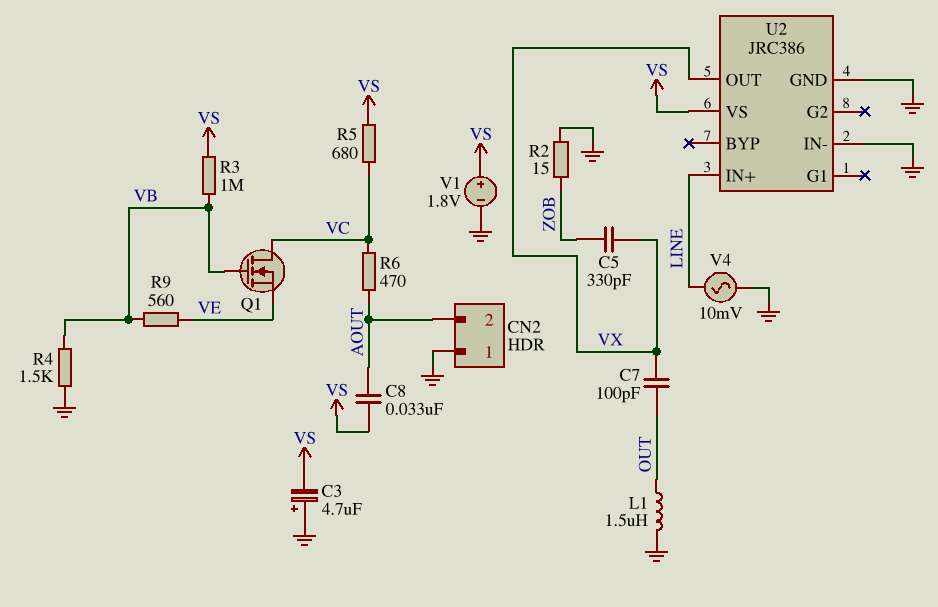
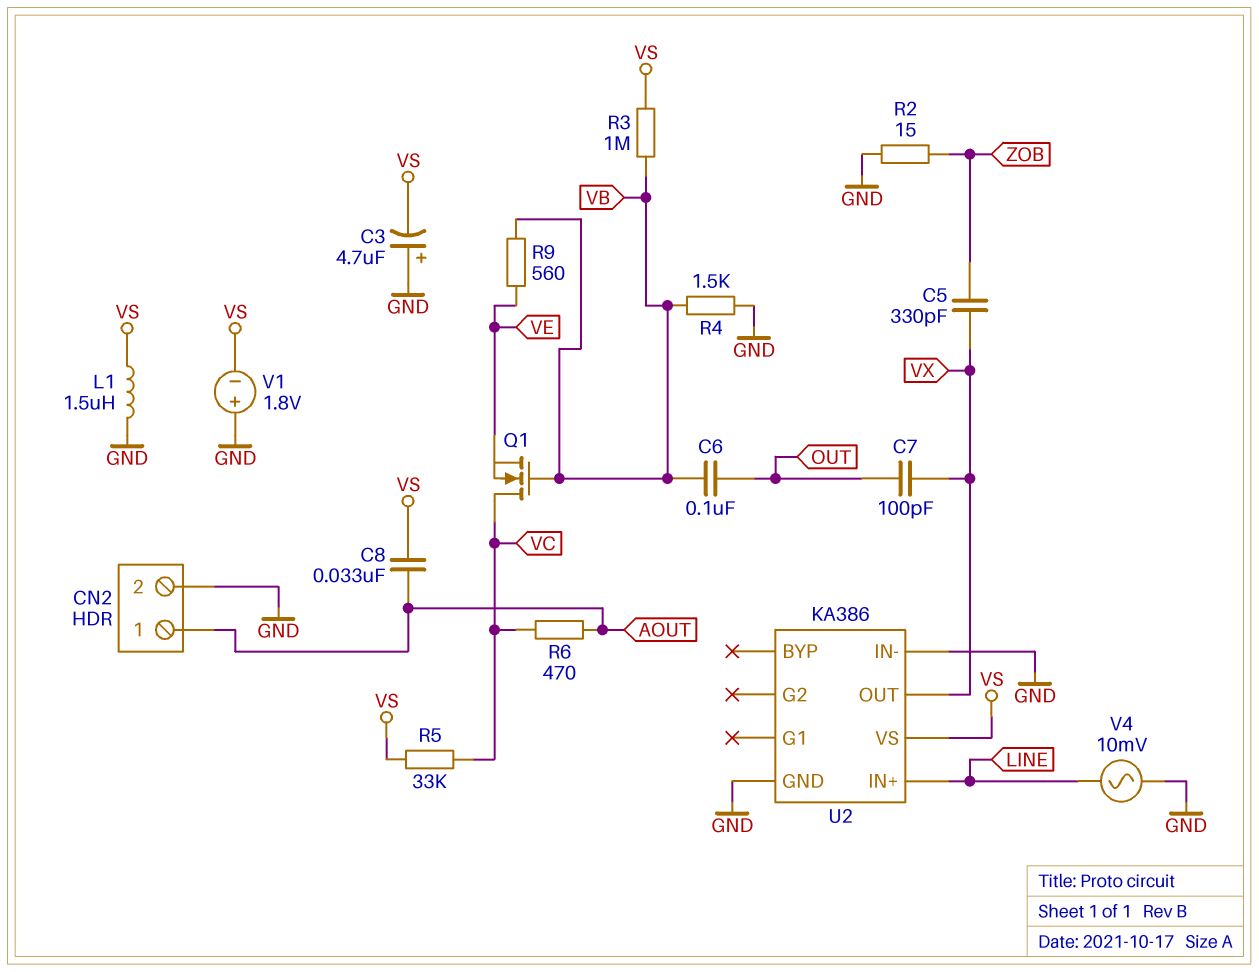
C6: none -> 100nF (OUT, VB)
CN2 pin 1: GND -> AOUT
CN2 pin 2: AOUT -> GND
L1: 1.5uH (GND, OUT) -> 1.5uH (GND, VS)
R5: 680 (VC, VS) -> 33k (VC, VS)
U2: JRC386 -> KA386
V1: 1.8V (plus VS, minus GND) -> 1.8V (plus GND, minus VS)

